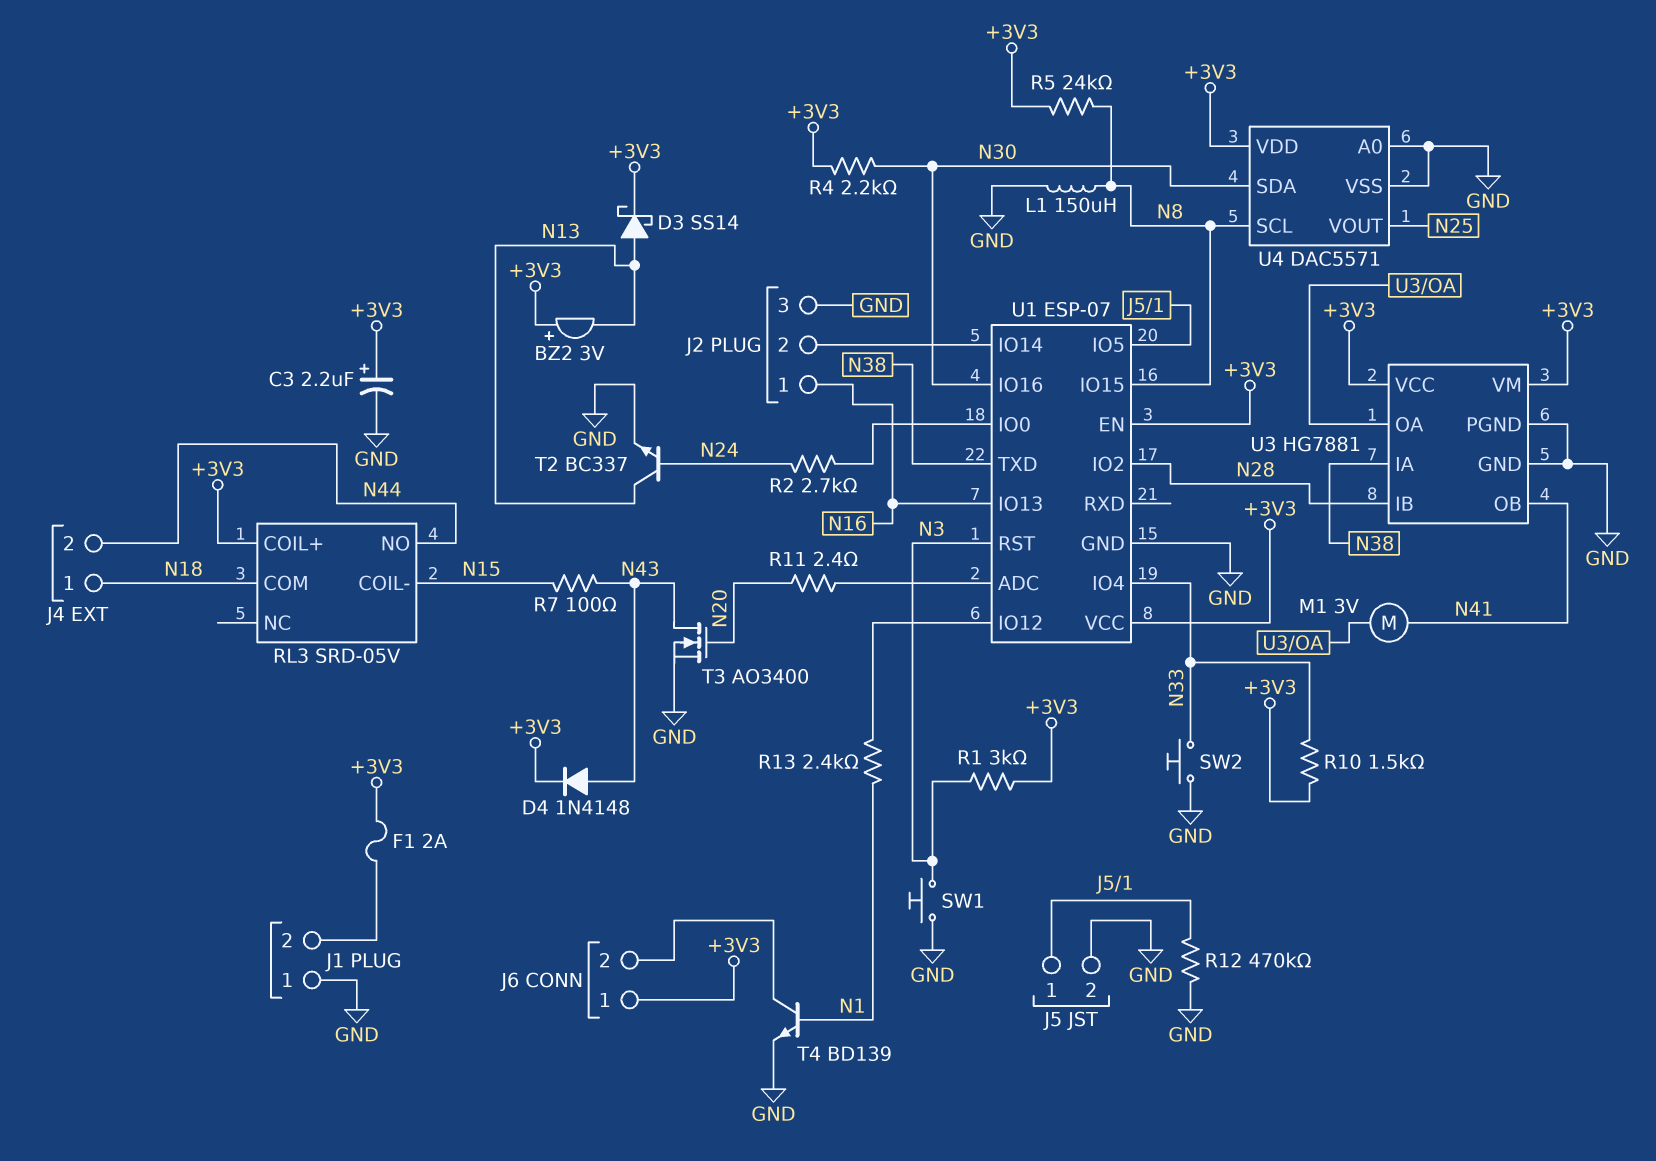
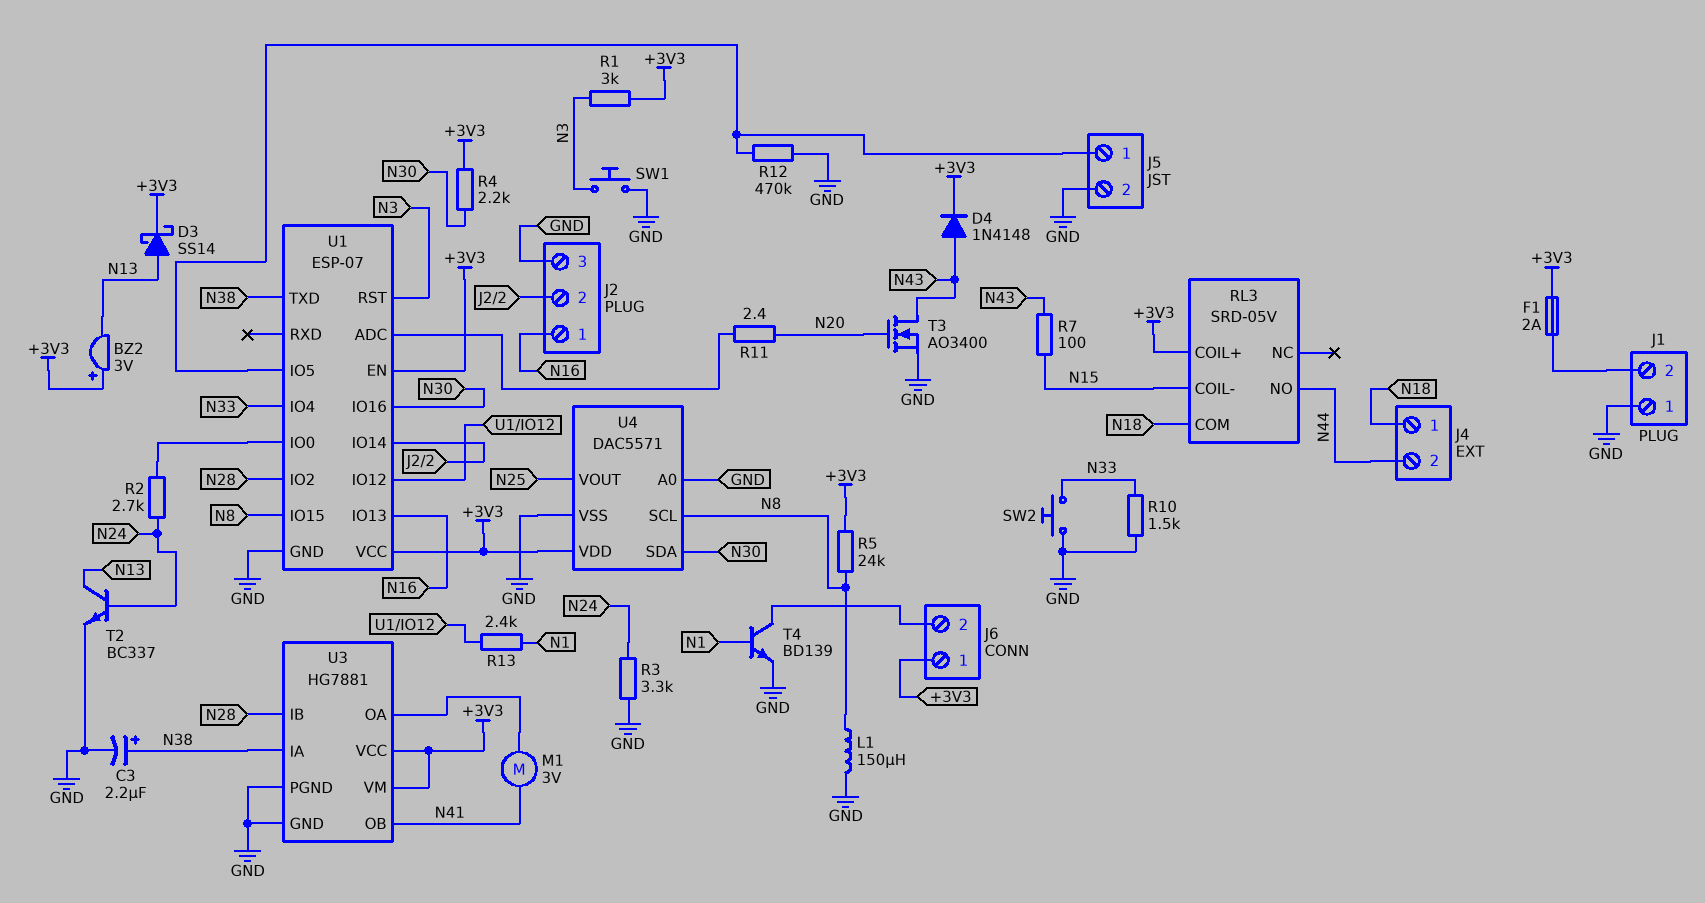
C3: 2.2uF (plus +3V3, minus GND) -> 2.2uF (plus N38, minus GND)
R3: none -> 3.3k (GND, N24)
R10: 1.5k (+3V3, N33) -> 1.5k (GND, N33)

